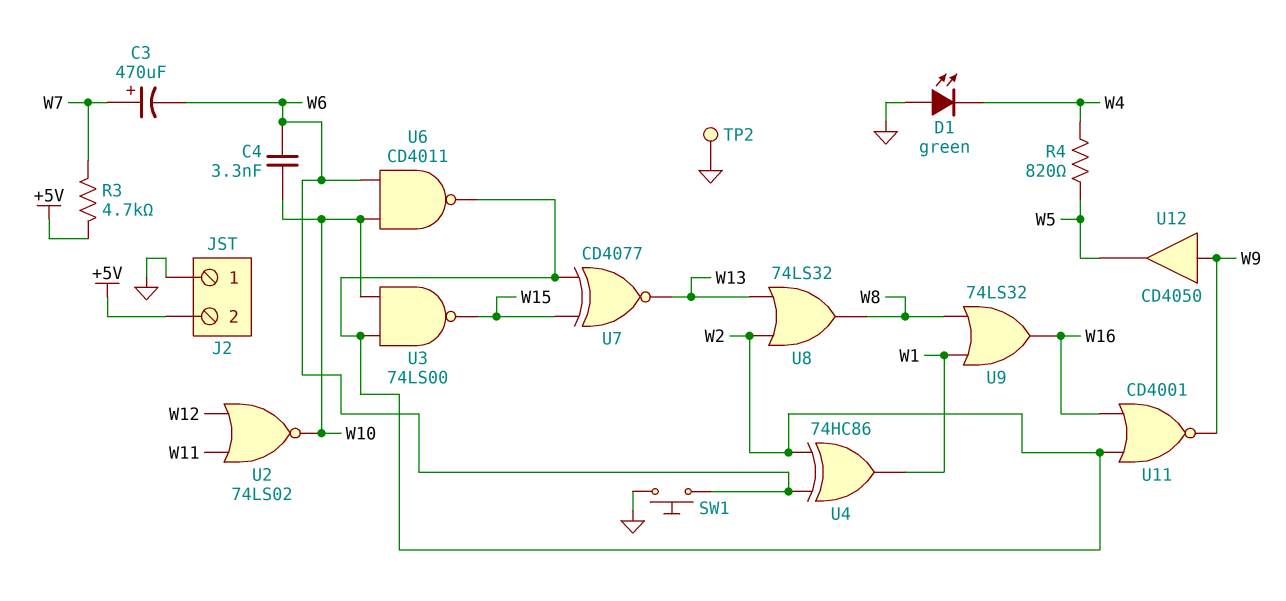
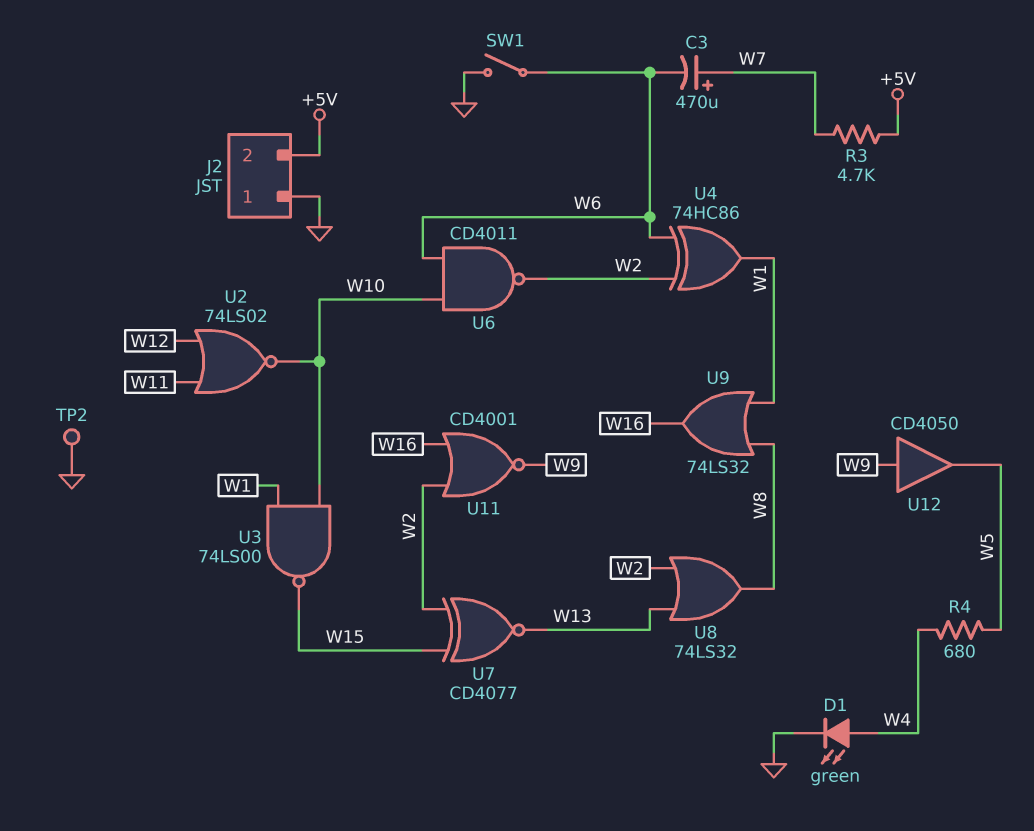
C4: 3.3nF (W6, W10) -> none
D1: LED green (A GND, K W4) -> LED green (A W4, K GND)
R4: 820 (W4, W5) -> 680 (W4, W5)
SW1: button (GND, W6) -> switch (GND, W6)
U3: NAND 74LS00 (in W2, in W10, out W15) -> NAND 74LS00 (in W1, in W10, out W15)

